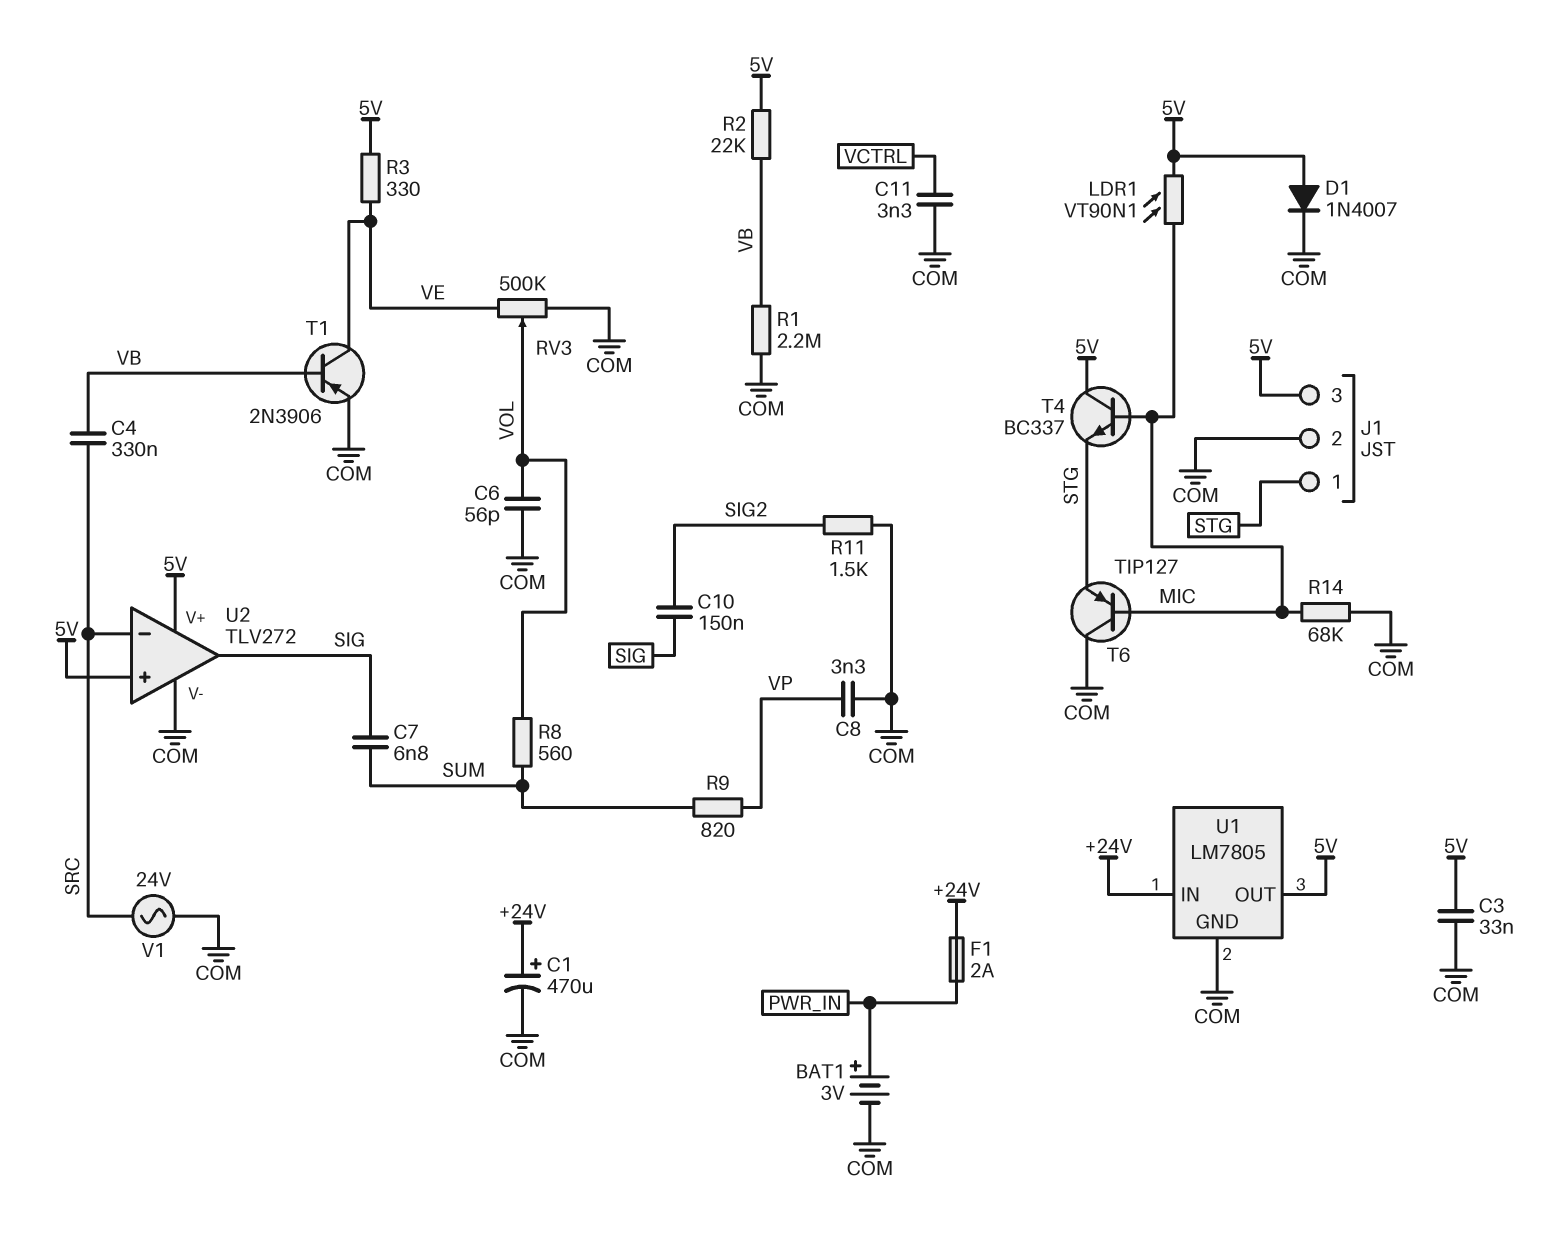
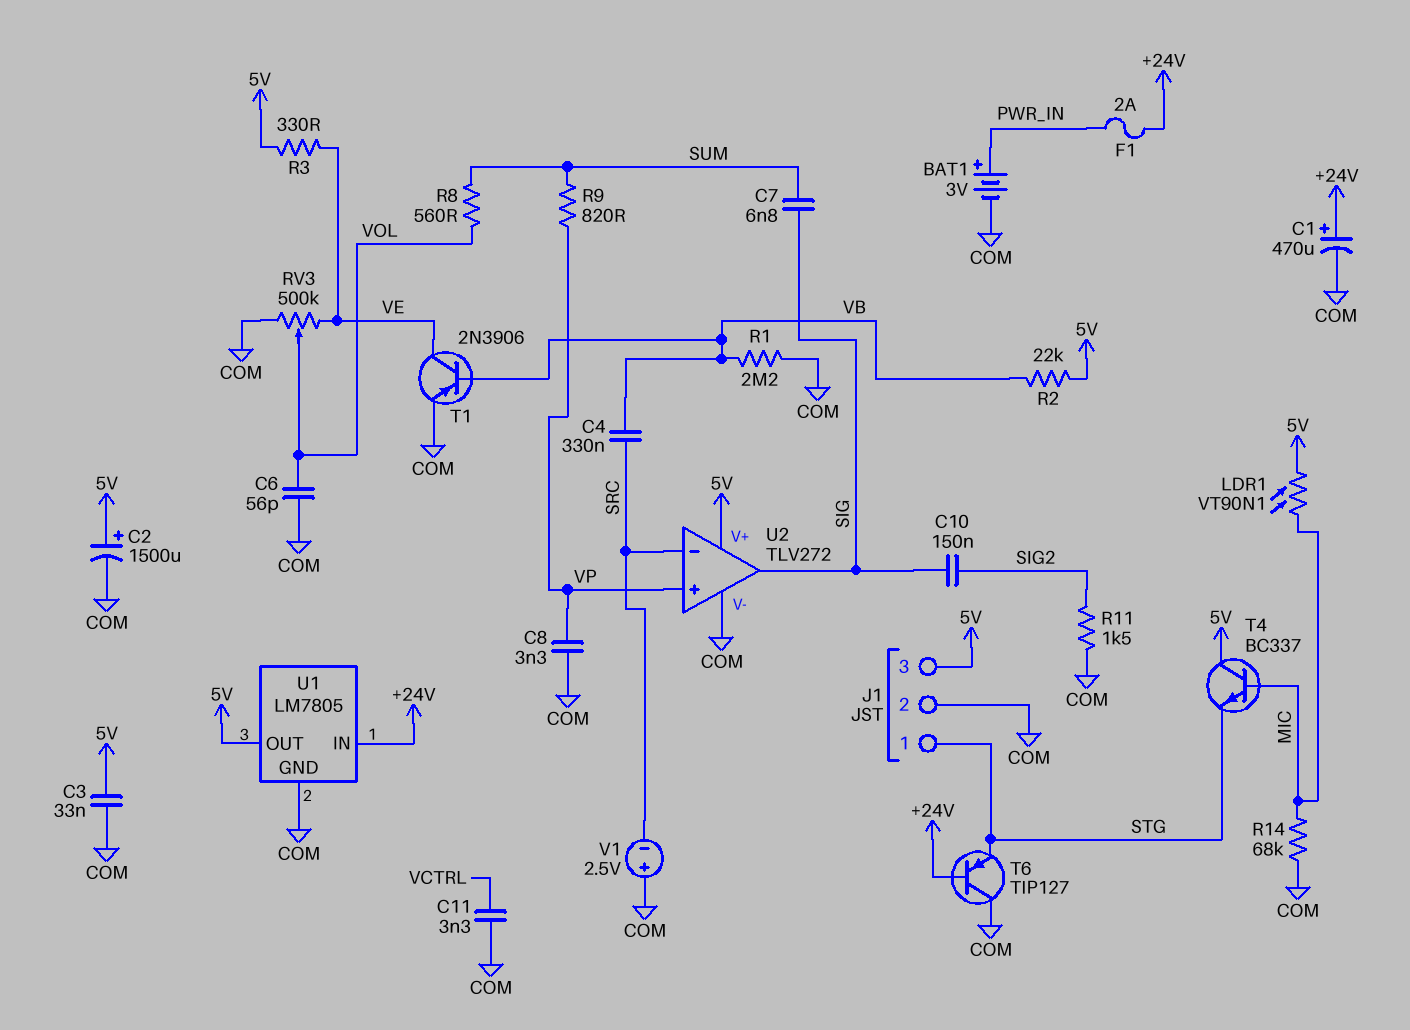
C2: none -> 1500uF (plus 5V, minus COM)
D1: diode 1N4007 (A 5V, K COM) -> none
T6: PNP TIP127 (B MIC, C COM, E STG) -> PNP TIP127 (B +24V, C COM, E STG)
U2 pin in+: 5V -> VP
V1: AC 24V (COM, SRC) -> 2.5V (plus COM, minus SRC)

